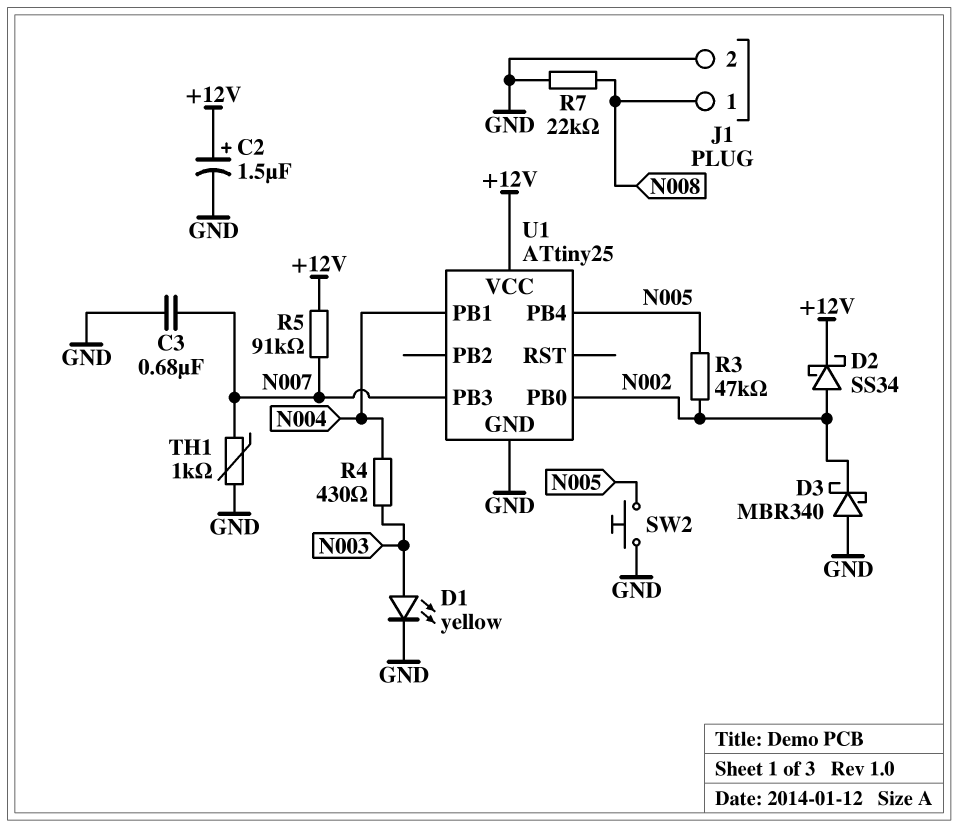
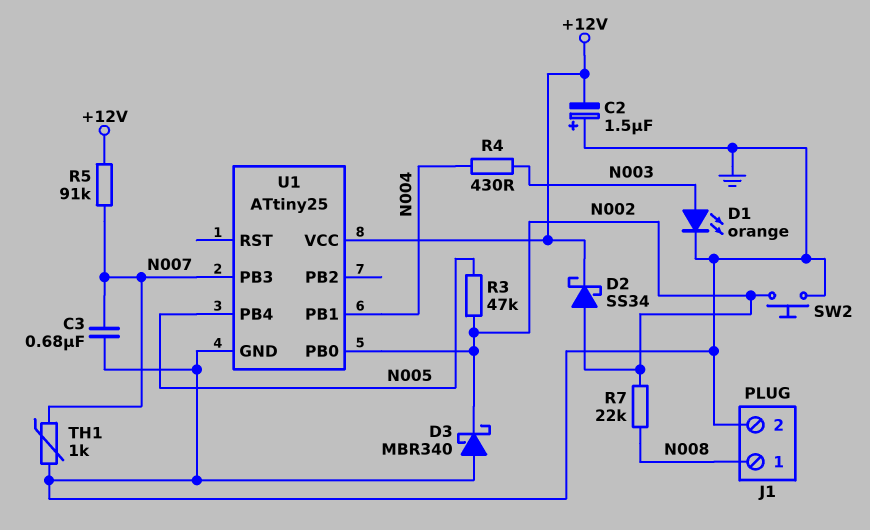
C2: 1.5uF (plus +12V, minus GND) -> 1.5uF (plus GND, minus +12V)
D1: LED yellow (A N003, K GND) -> LED orange (A N003, K GND)
R7: 22k (GND, N008) -> 22k (N002, N008)
SW2: button (GND, N005) -> button (GND, N002)

